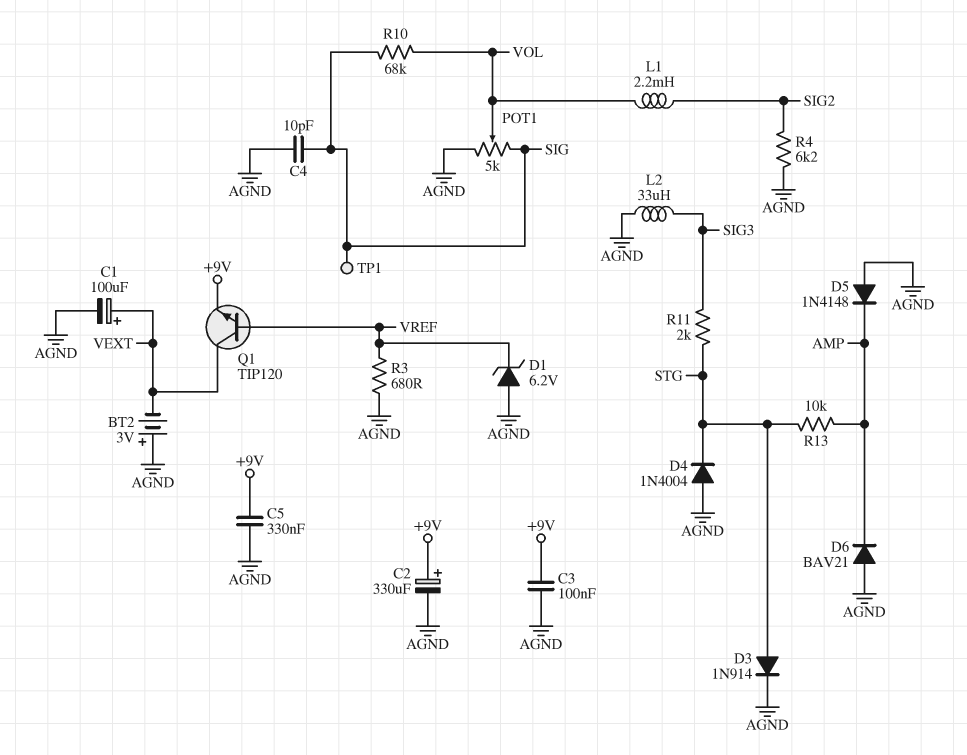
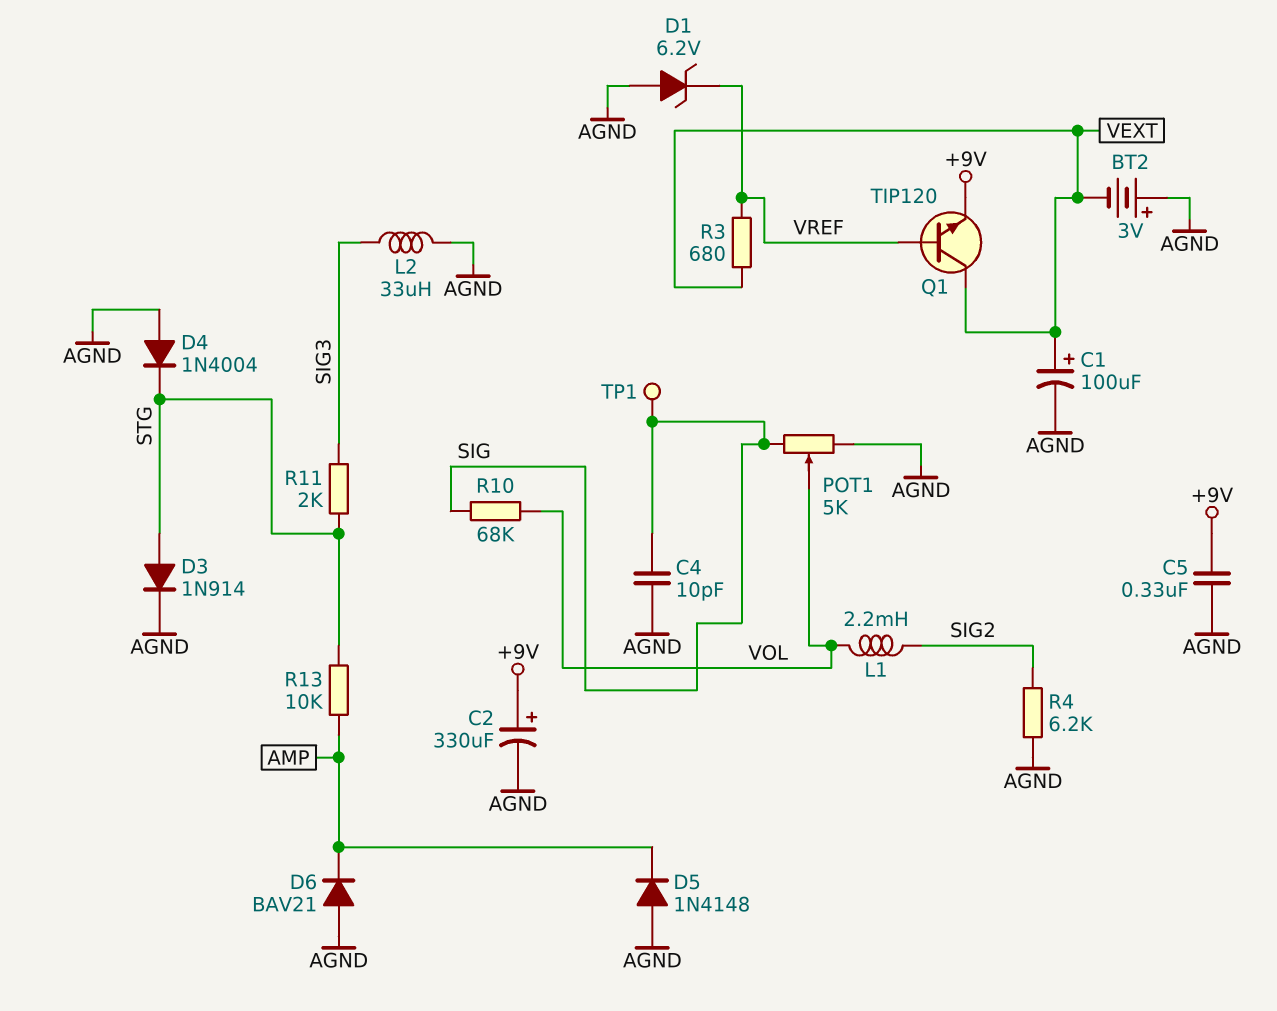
C3: 100nF (+9V, AGND) -> none
R3: 680 (AGND, VREF) -> 680 (VEXT, VREF)

